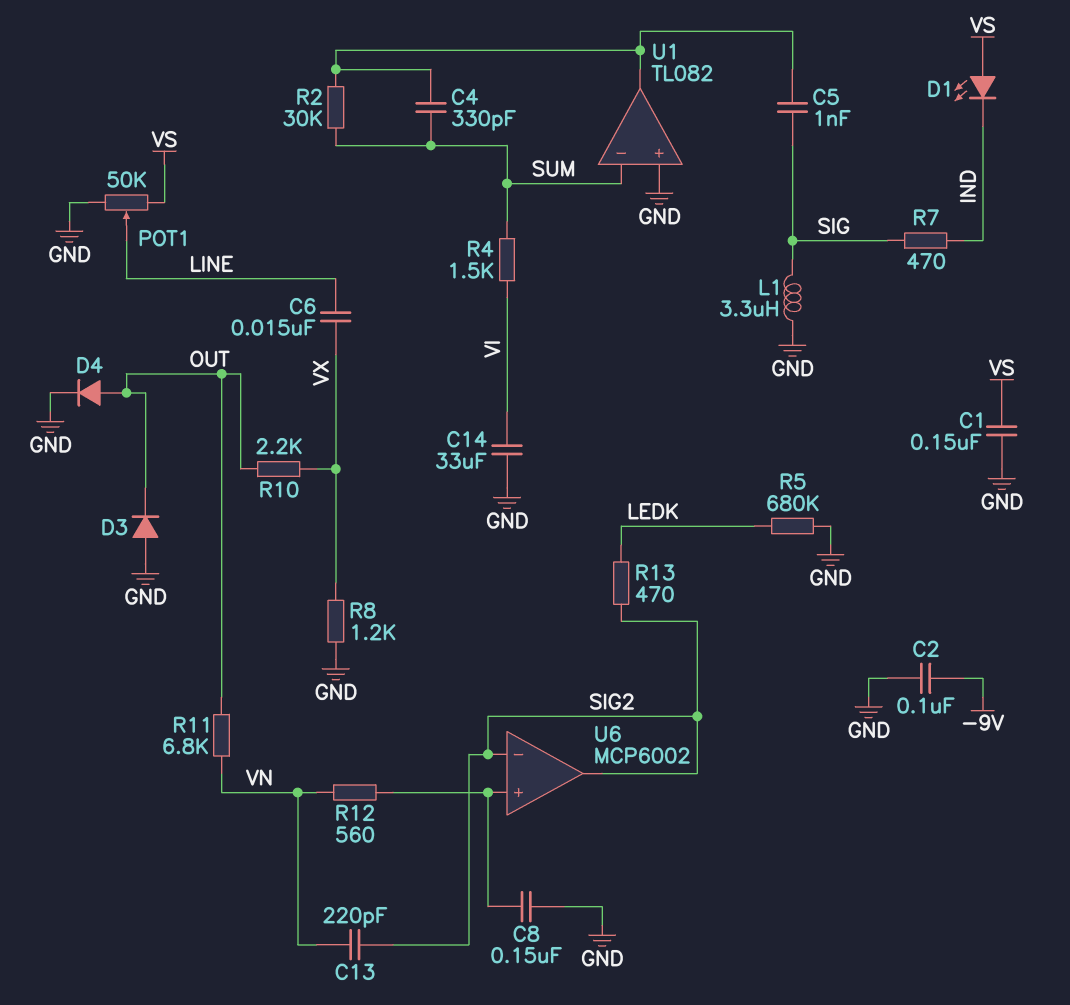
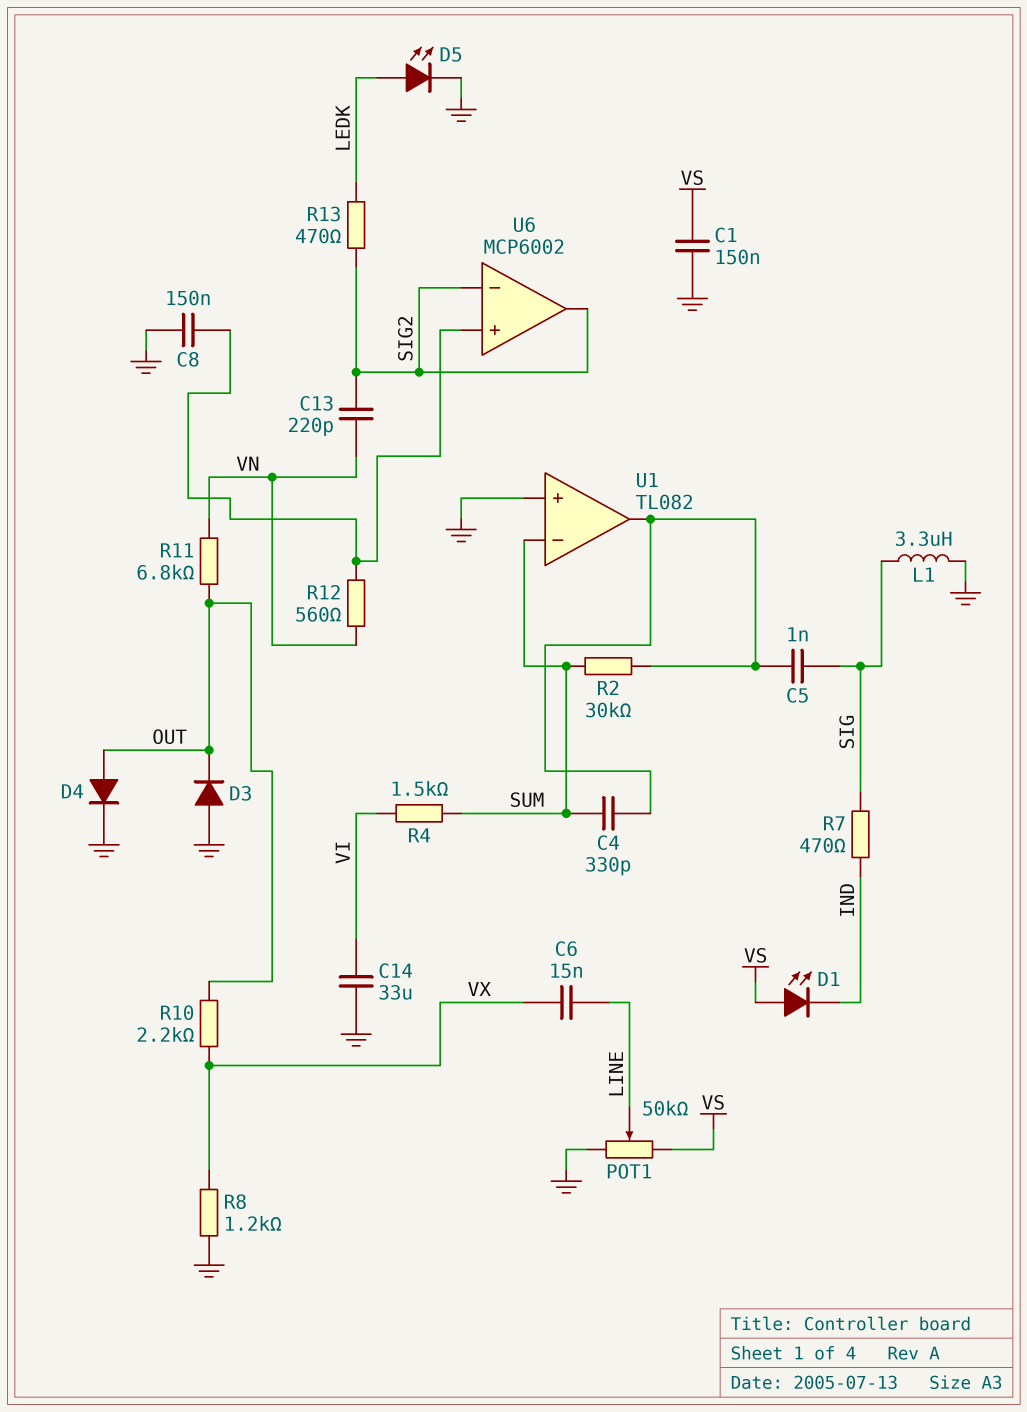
C2: 100nF (-9V, GND) -> none
D5: none -> LED (A LEDK, K GND)
R5: 680k (GND, LEDK) -> none

